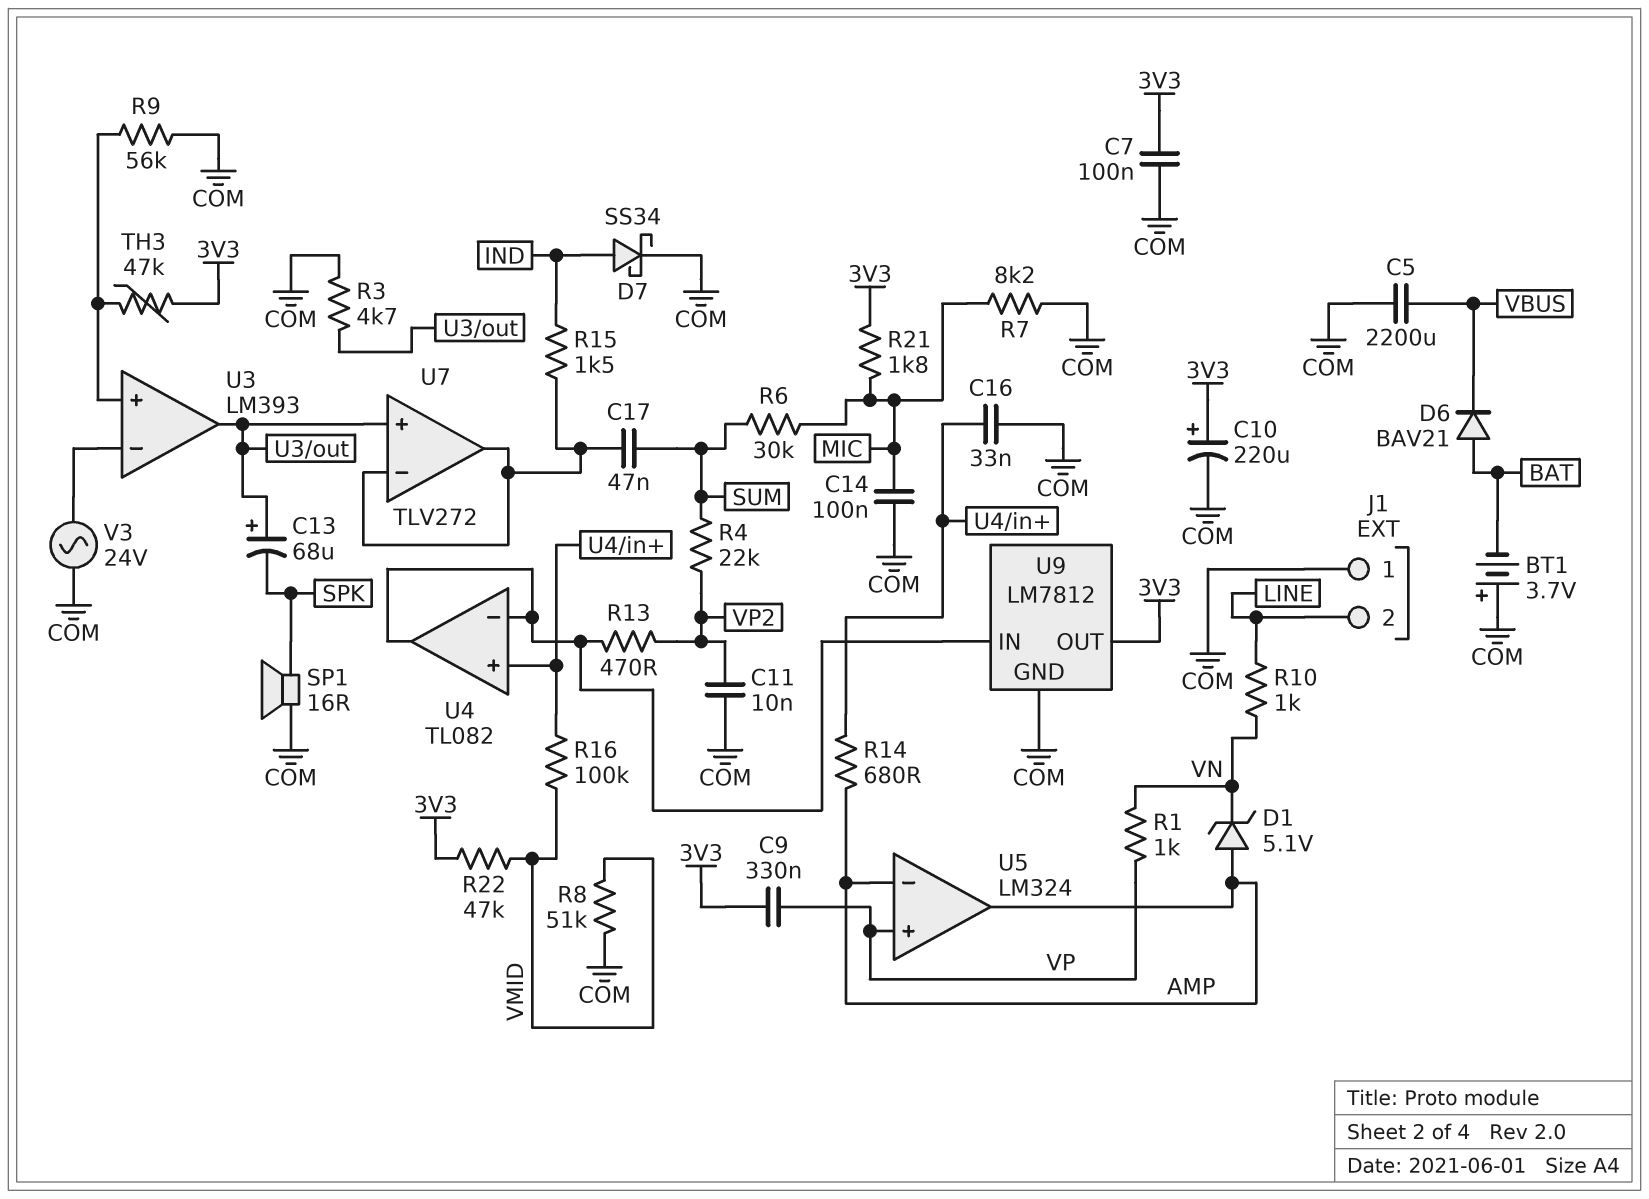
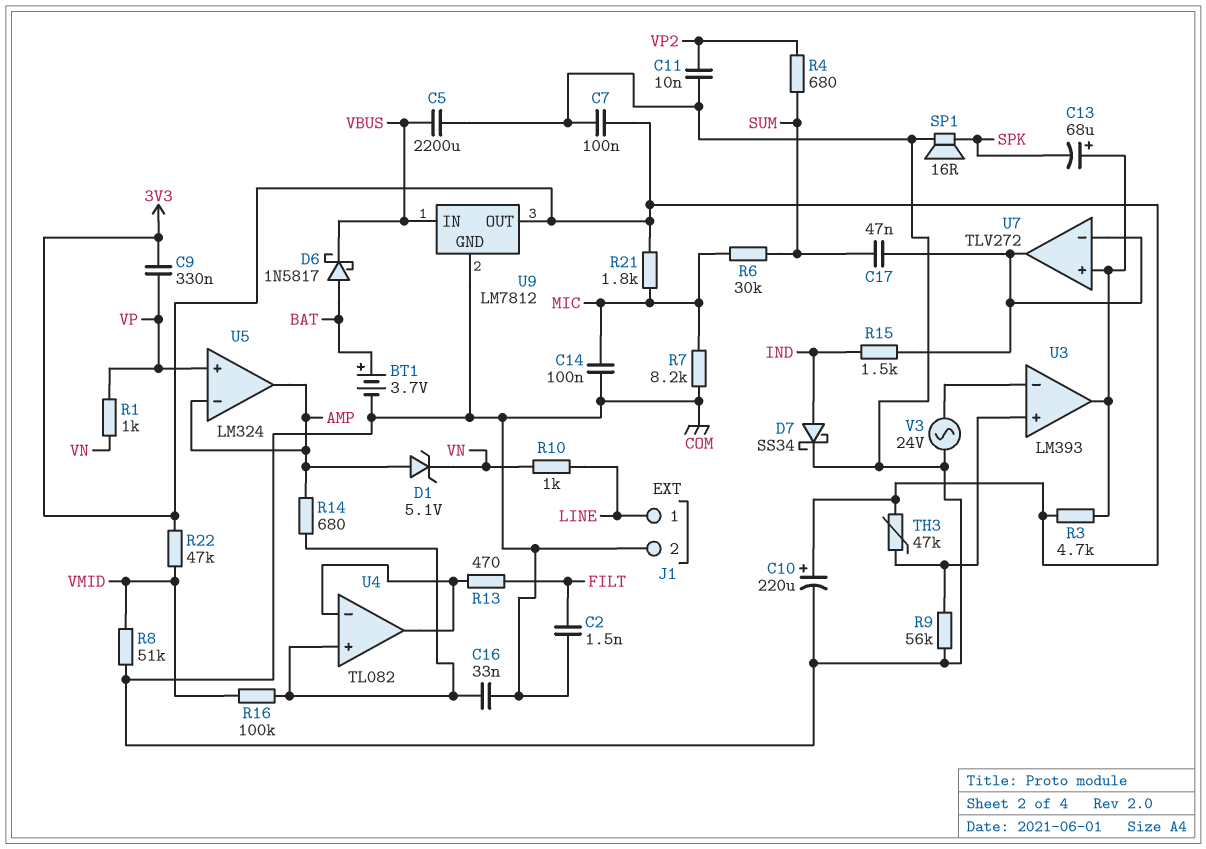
BT1: 3.7V (plus COM, minus BAT) -> 3.7V (plus BAT, minus COM)
C2: none -> 1.5nF (COM, FILT)
D6: diode BAV21 (A BAT, K VBUS) -> schottky 1N5817 (A BAT, K VBUS)
J1 pin 1: COM -> LINE
J1 pin 2: LINE -> COM
R3: 4.7k (COM, U3/out) -> 4.7k (3V3, U3/out)
R4: 22k (SUM, VP2) -> 680 (SUM, VP2)
R13: 470 (U4/in-, VP2) -> 470 (FILT, U4/in-)
U9 pin IN: U4/in- -> VBUS

